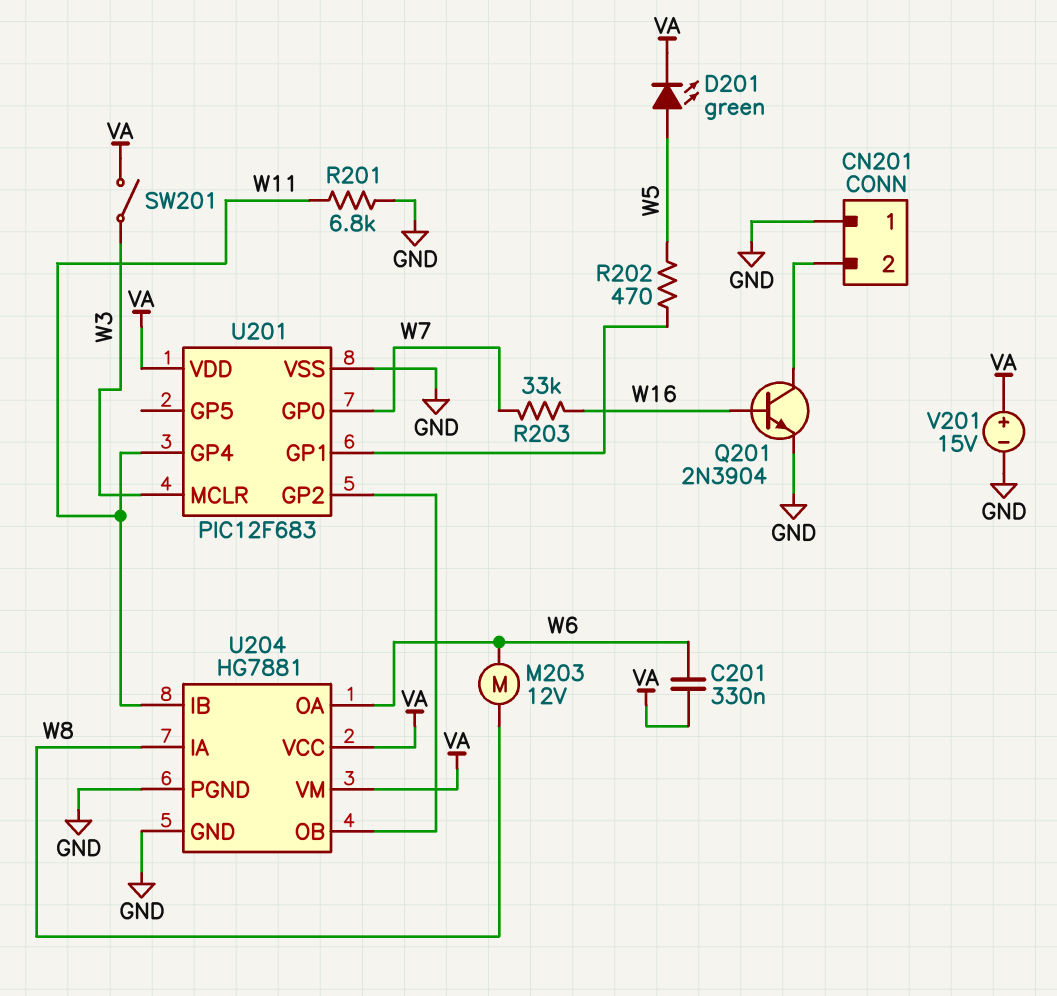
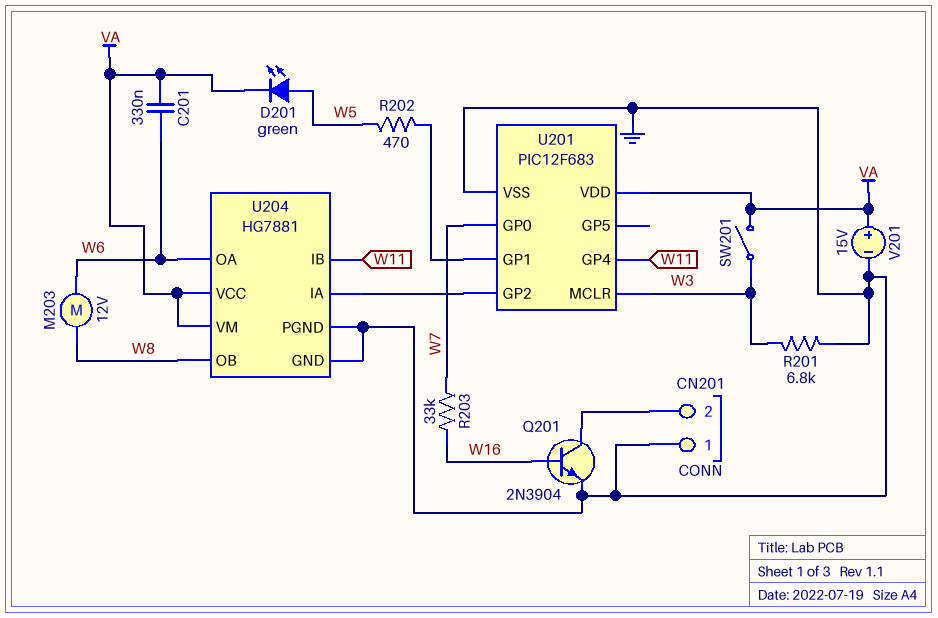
R201: 6.8k (GND, W11) -> 6.8k (GND, W3)
U204 pin IA: W8 -> U201/GP2
U204 pin OB: U201/GP2 -> W8

